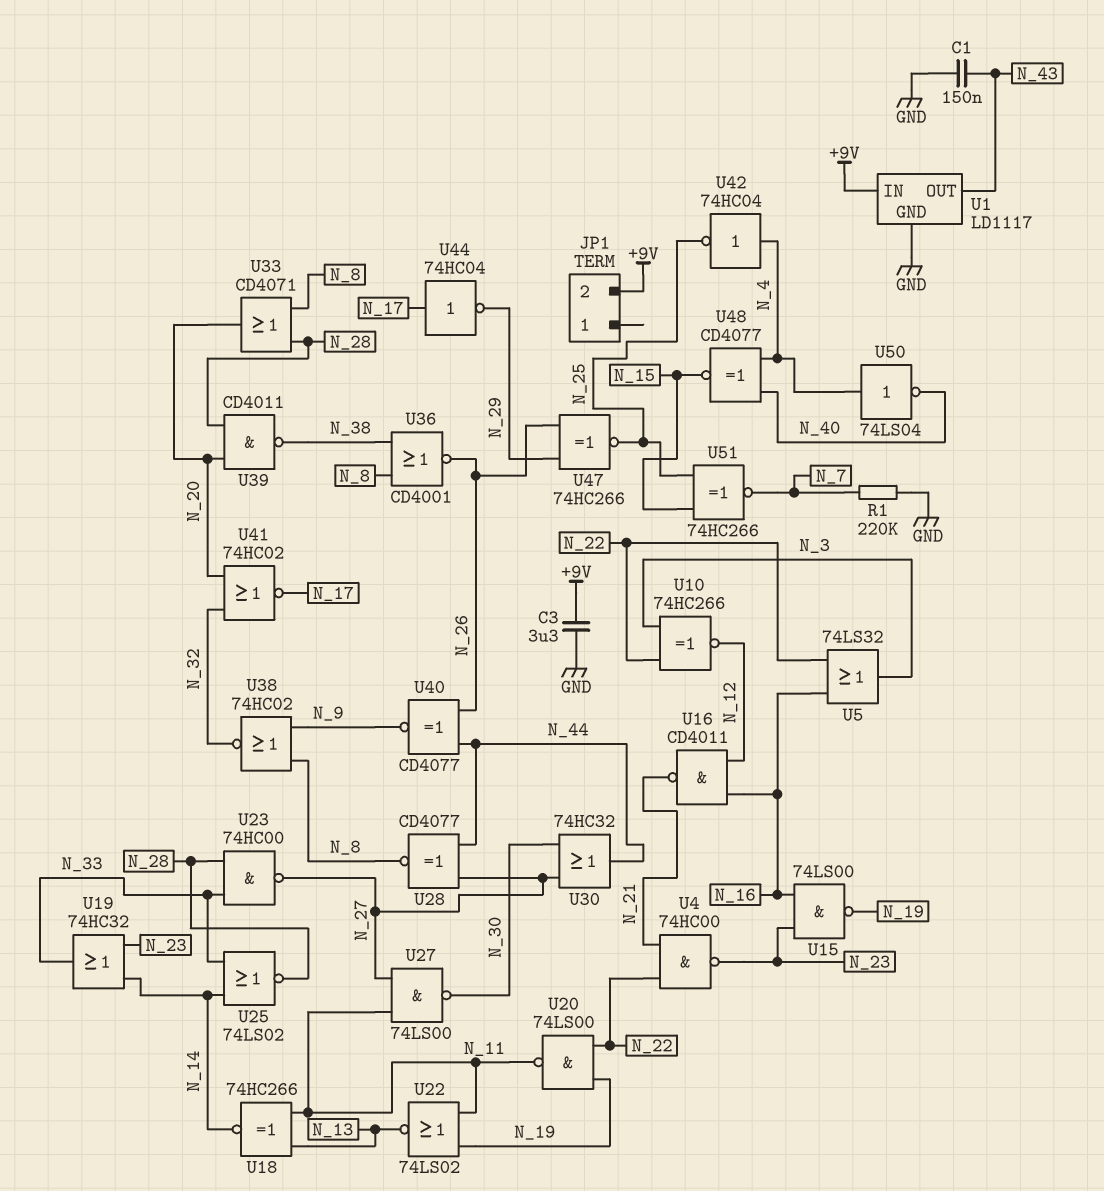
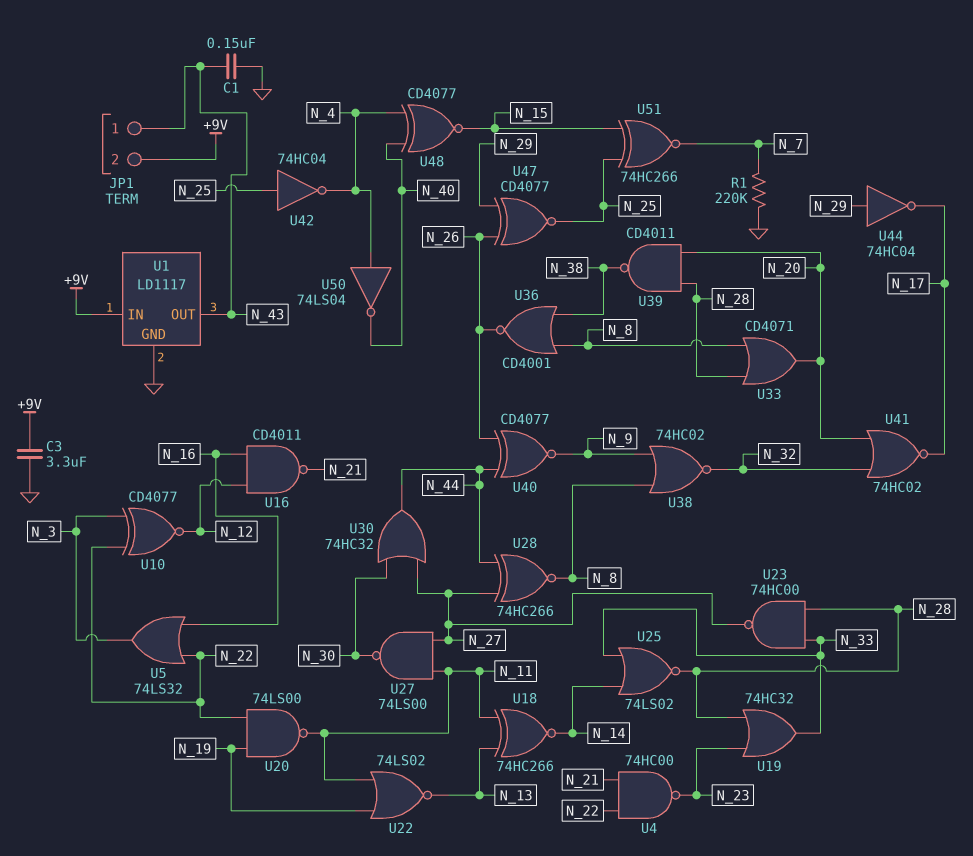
JP1 pin 1: none -> N_43
U10: XNOR 74HC266 (in N_3, in N_22, out N_12) -> XNOR CD4077 (in N_3, in N_22, out N_12)
U15: NAND 74LS00 (in N_16, in N_23, out N_19) -> none
U19: OR 74HC32 (in N_14, in N_23, out N_33) -> OR 74HC32 (in N_23, in N_28, out N_33)
U28: XNOR CD4077 (in N_27, in N_44, out N_8) -> XNOR 74HC266 (in N_27, in N_44, out N_8)
U42: NOT 74HC04 (in N_4, out N_25) -> NOT 74HC04 (in N_25, out N_4)
U44: NOT 74HC04 (in N_17, out N_29) -> NOT 74HC04 (in N_29, out N_17)
U47: XNOR 74HC266 (in N_26, in N_29, out N_25) -> XNOR CD4077 (in N_26, in N_29, out N_25)

